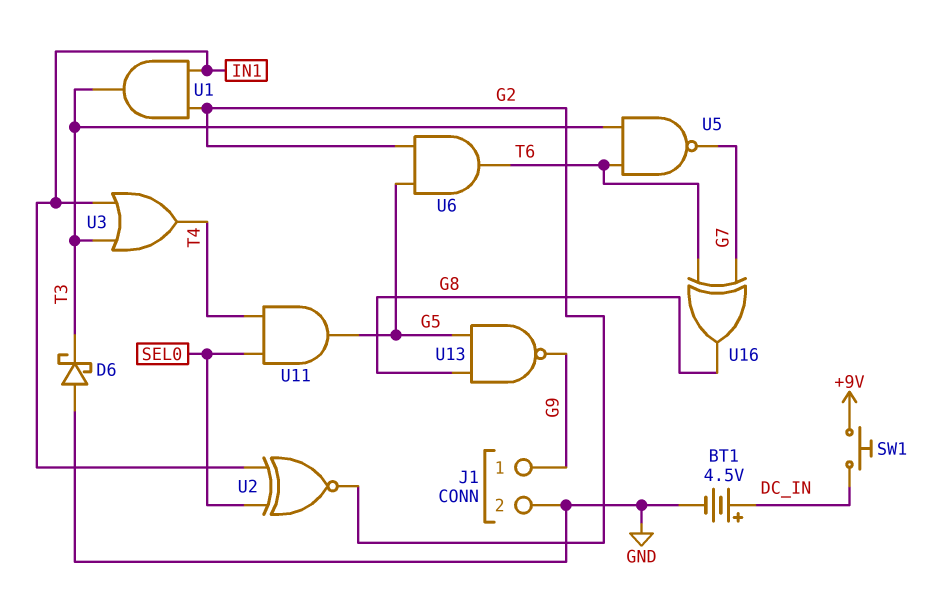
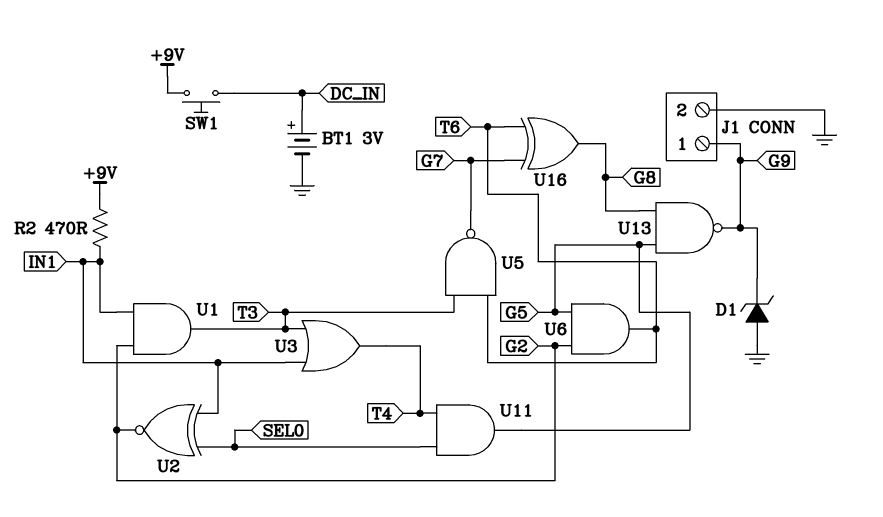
BT1: 4.5V (plus DC_IN, minus GND) -> 3V (plus DC_IN, minus GND)
D1: none -> zener (A GND, K G9)
D6: schottky (A GND, K T3) -> none
R2: none -> 470 (+9V, IN1)

